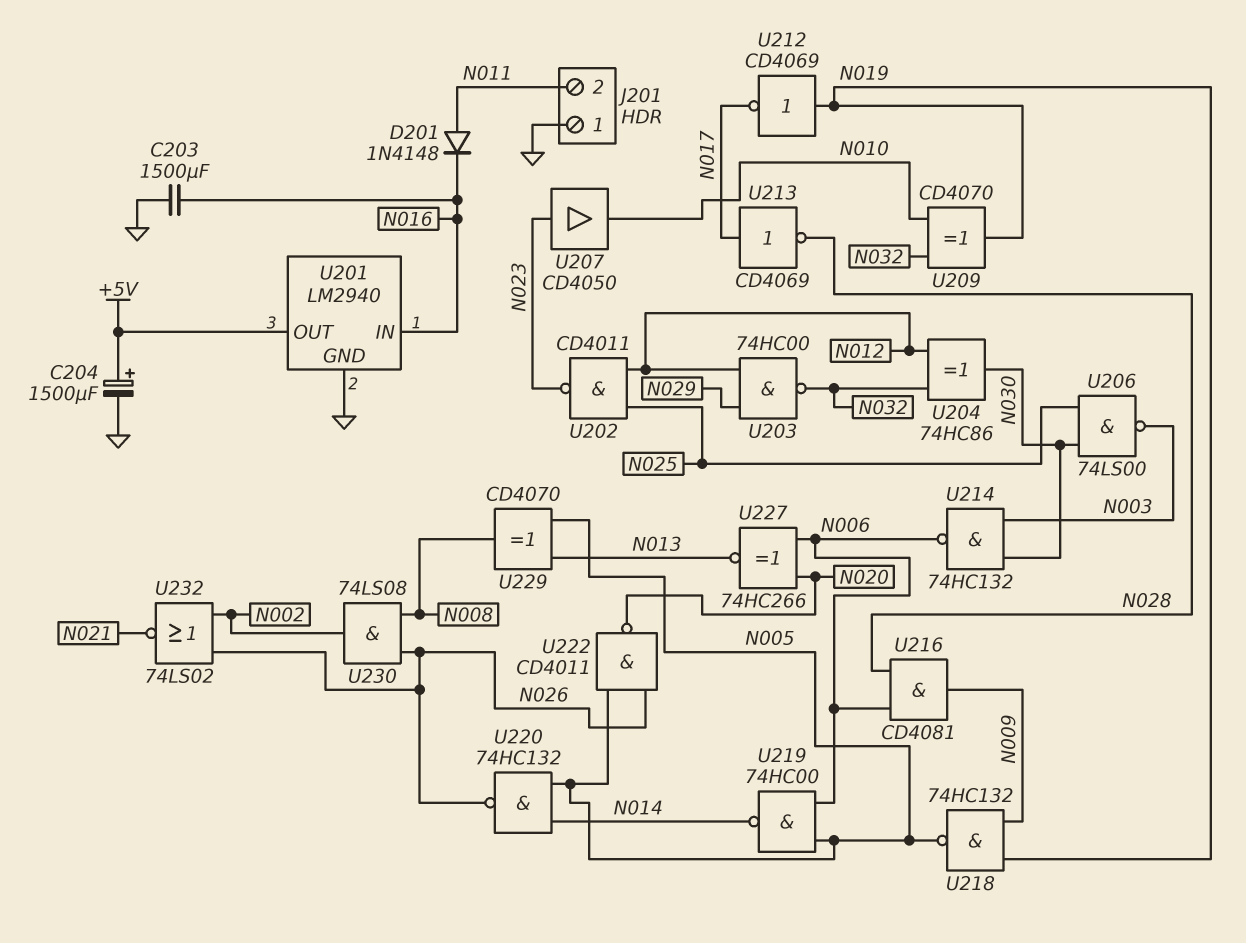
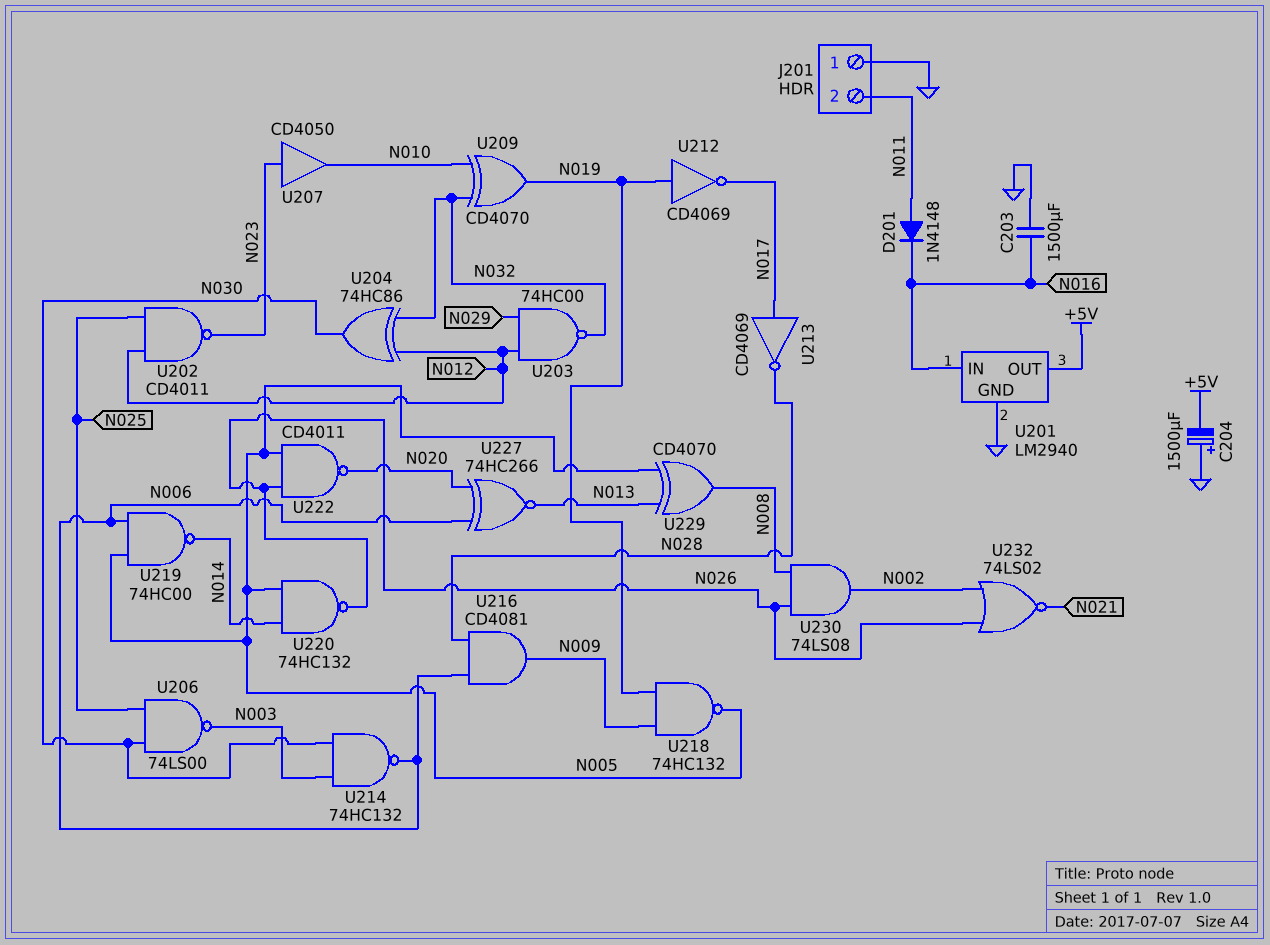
C204: 1500uF (plus +5V, minus GND) -> 1500uF (plus GND, minus +5V)

